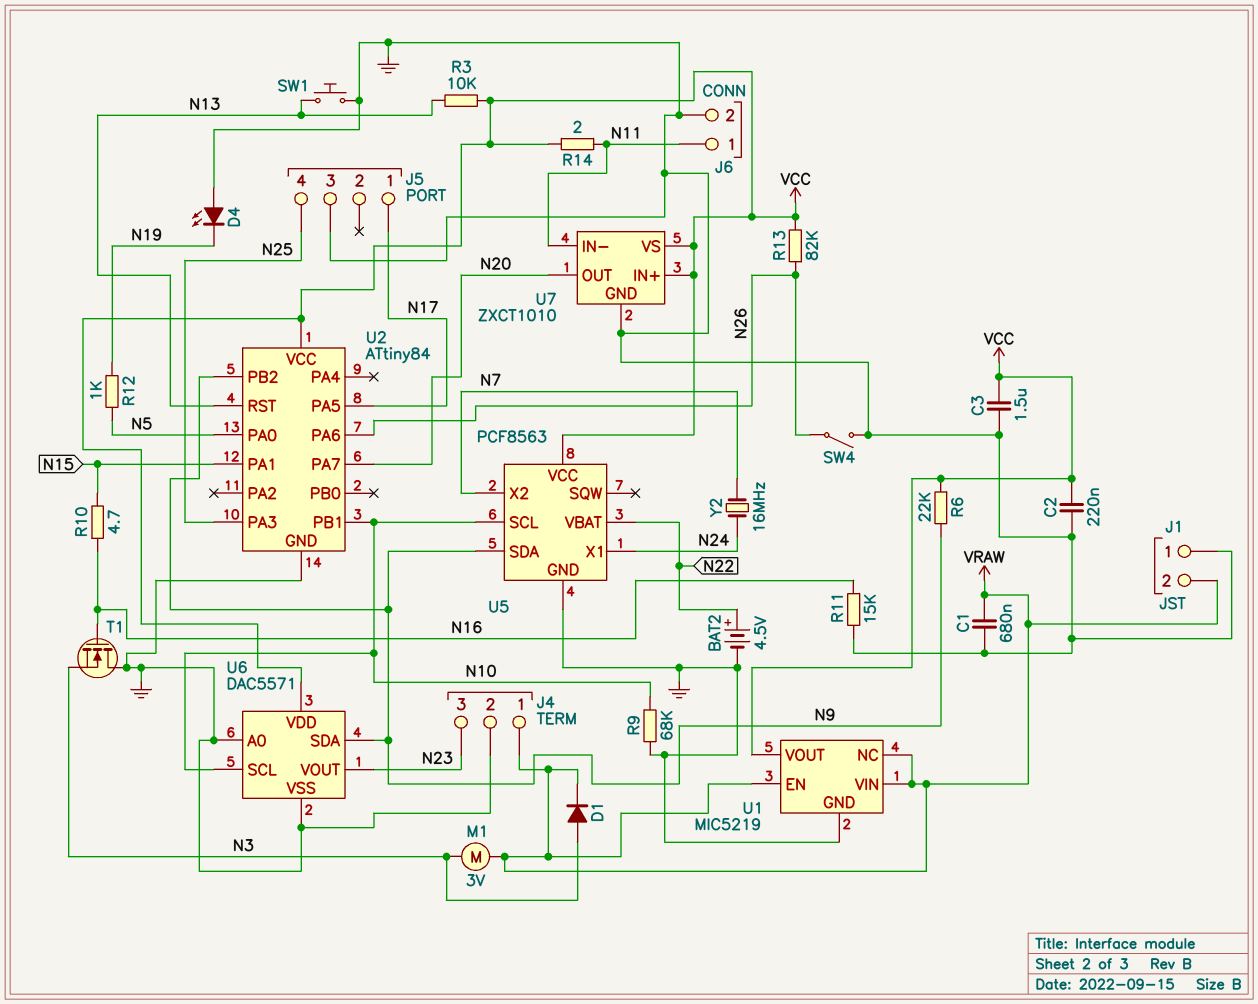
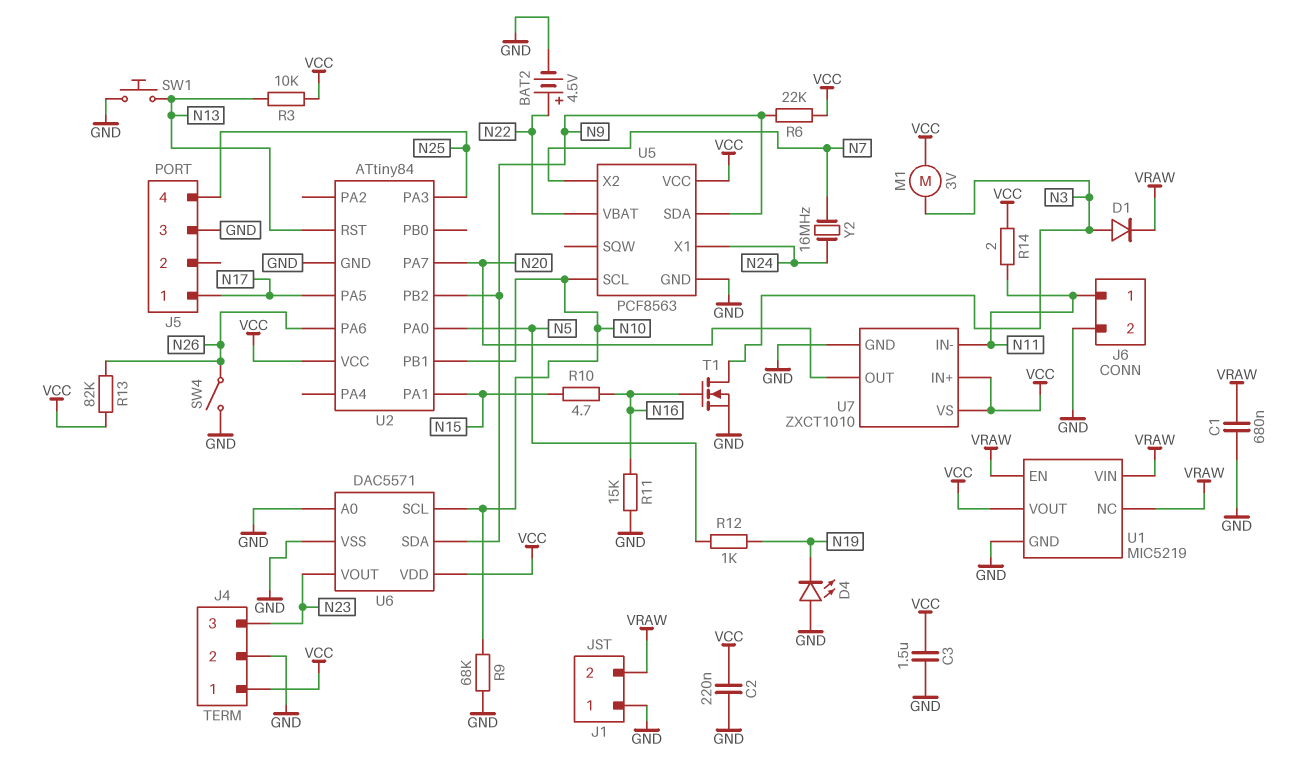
J4 pin 1: VRAW -> VCC
M1: motor 3V (N3, VRAW) -> motor 3V (N3, VCC)
T1: NMOS (G N16, D GND, S N3) -> NMOS (G N16, D N3, S GND)

